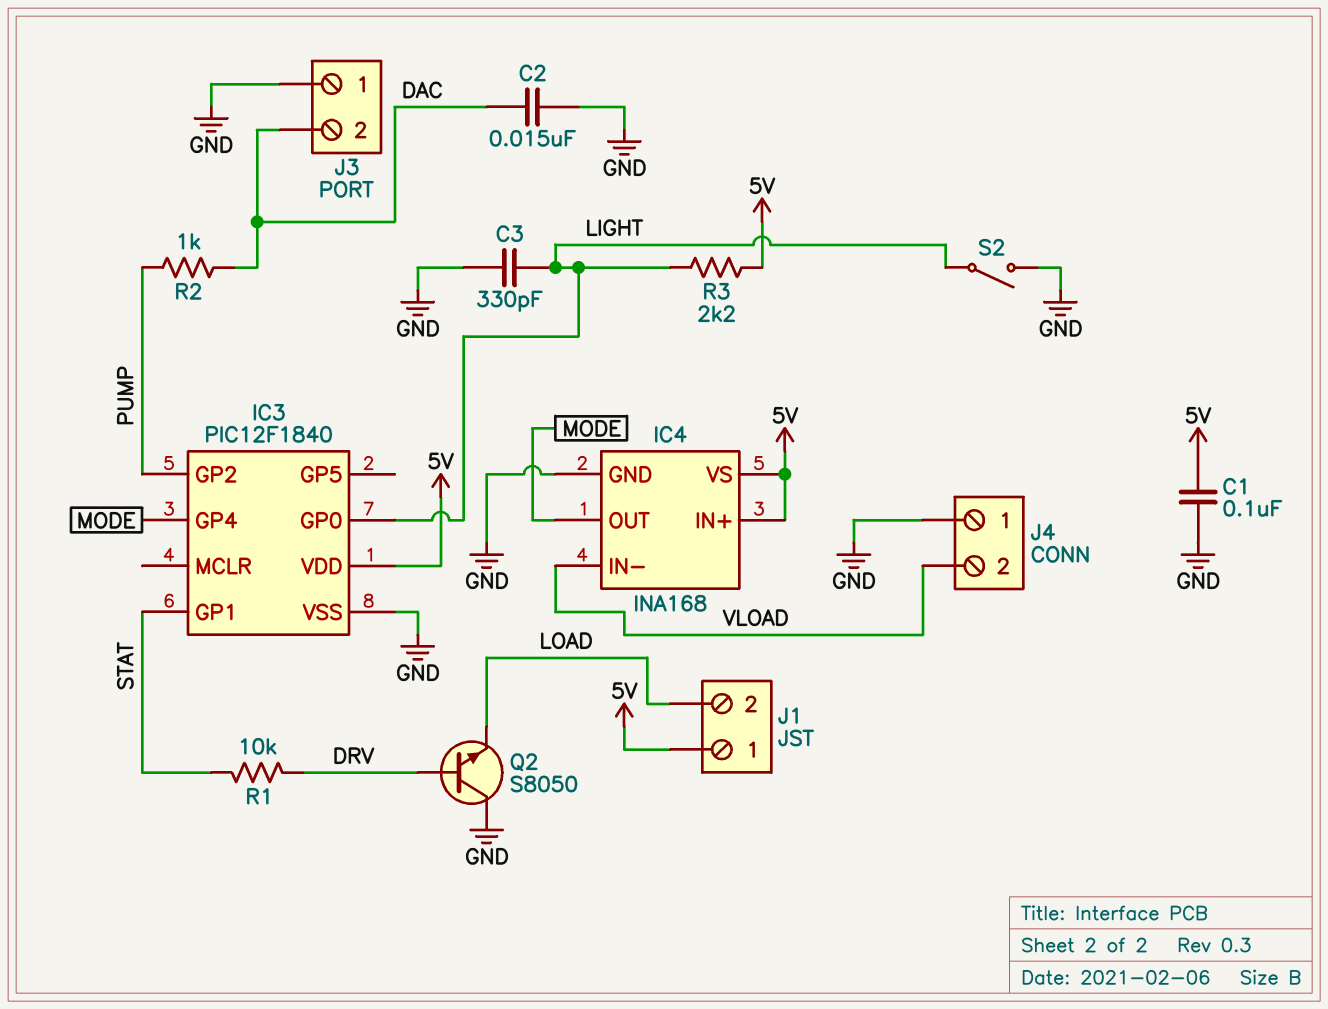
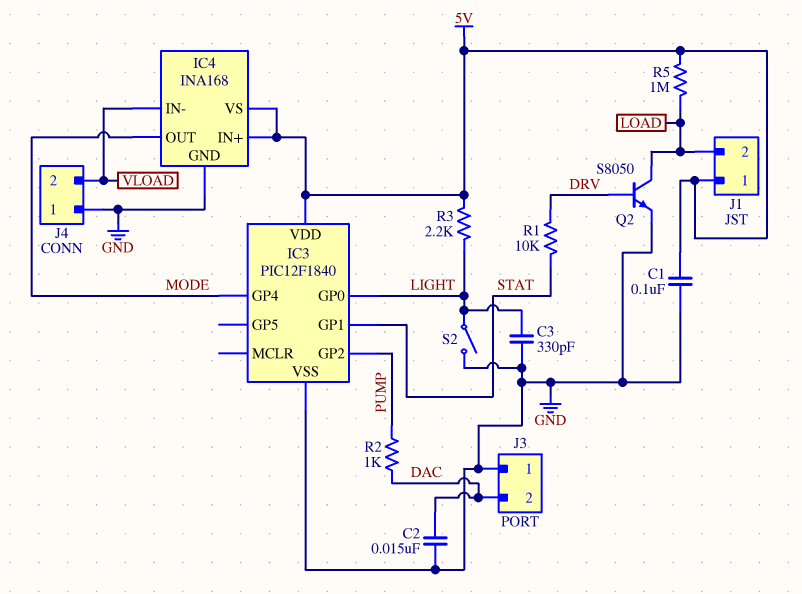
Q2: NPN S8050 (B DRV, C GND, E LOAD) -> NPN S8050 (B DRV, C LOAD, E GND)
R5: none -> 1M (5V, LOAD)

